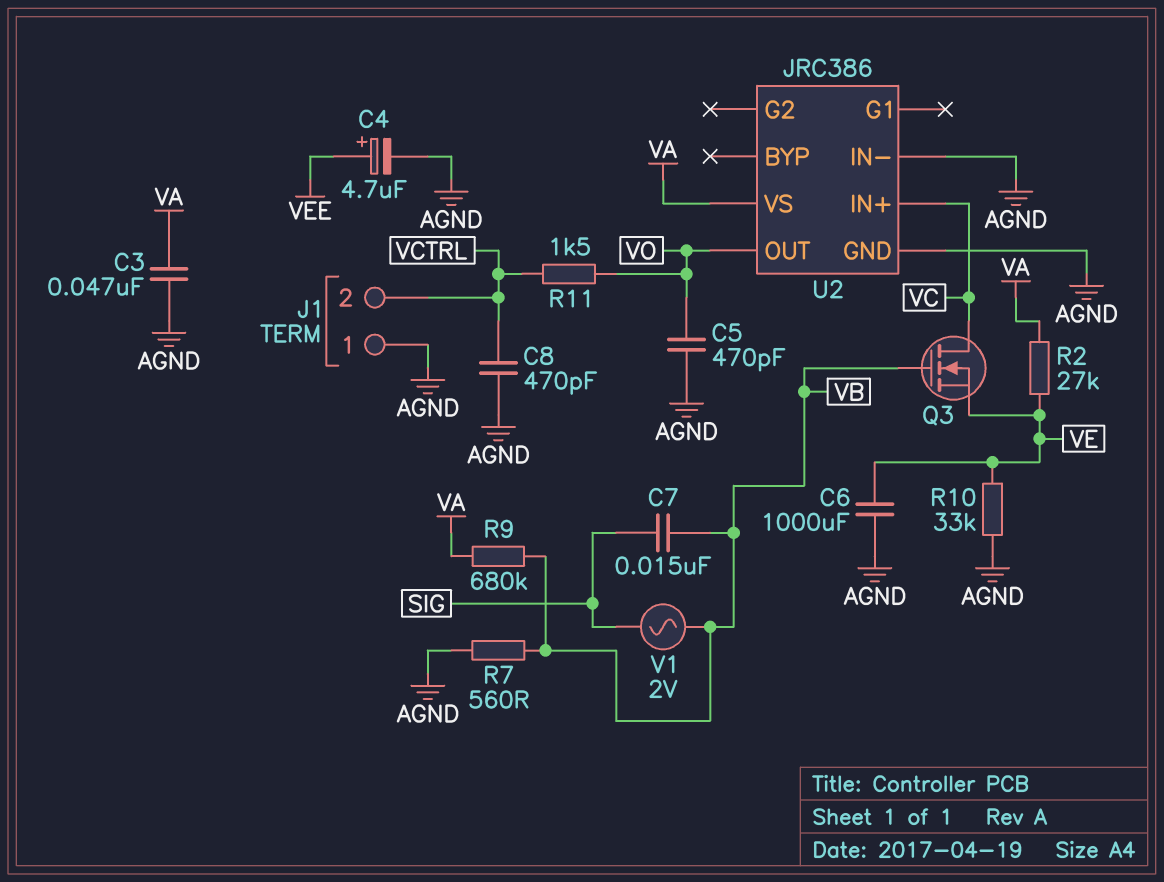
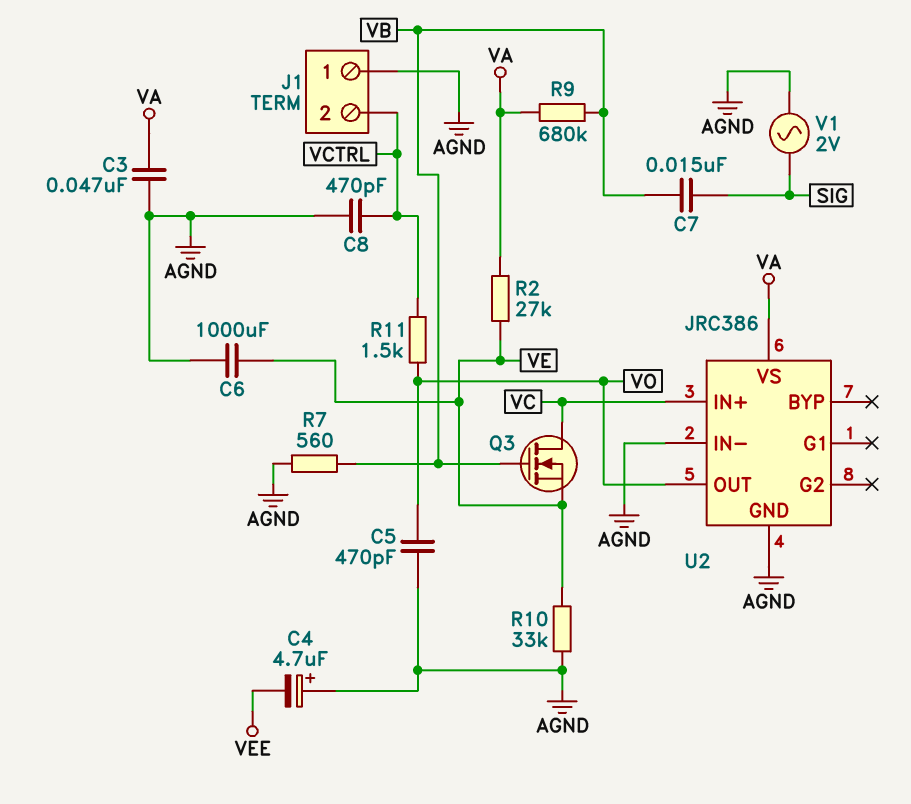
C4: 4.7uF (plus VEE, minus AGND) -> 4.7uF (plus AGND, minus VEE)
V1: AC 2V (SIG, VB) -> AC 2V (AGND, SIG)

